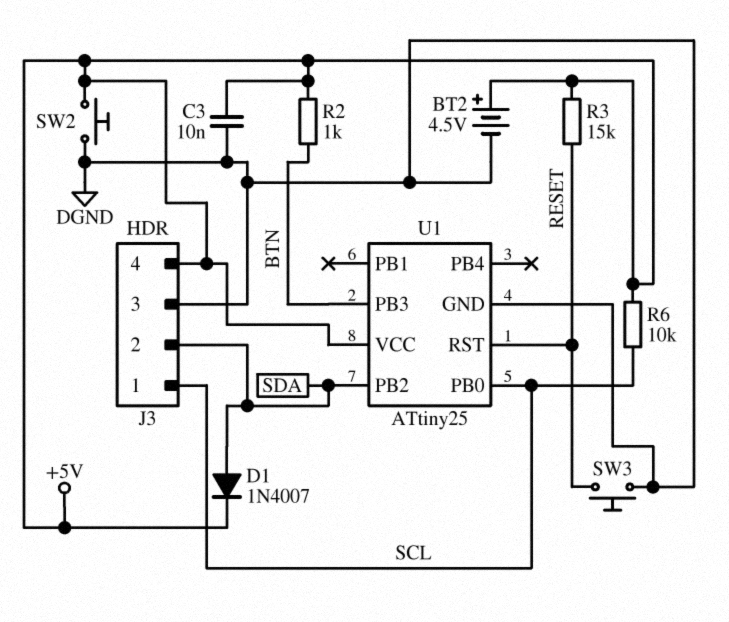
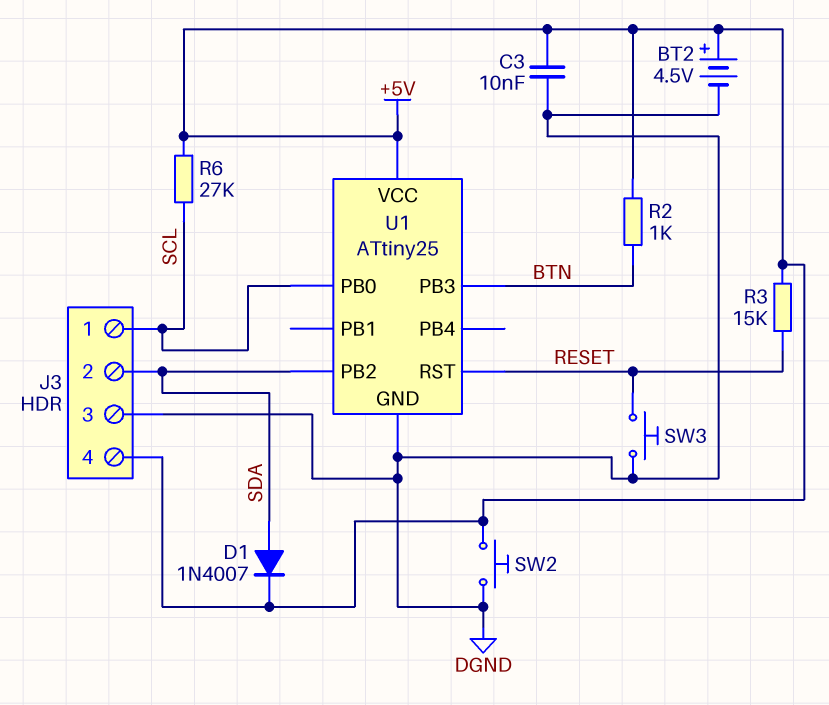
R6: 10k (+5V, SCL) -> 27k (+5V, SCL)

